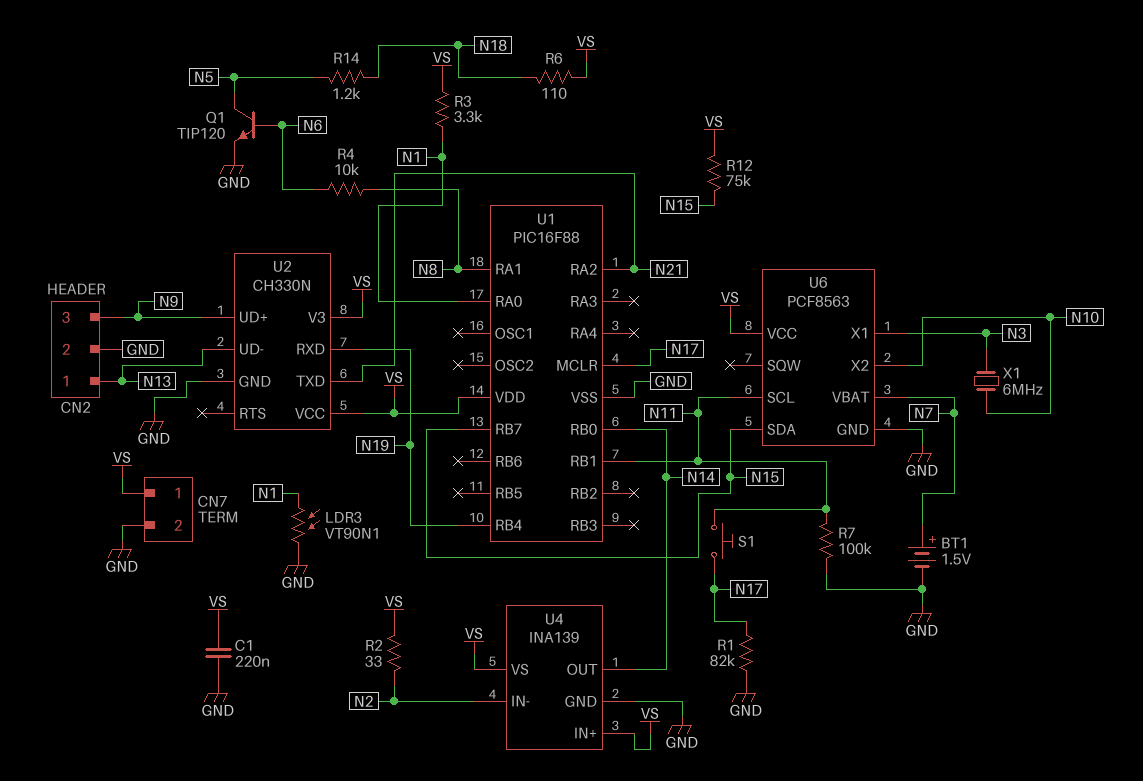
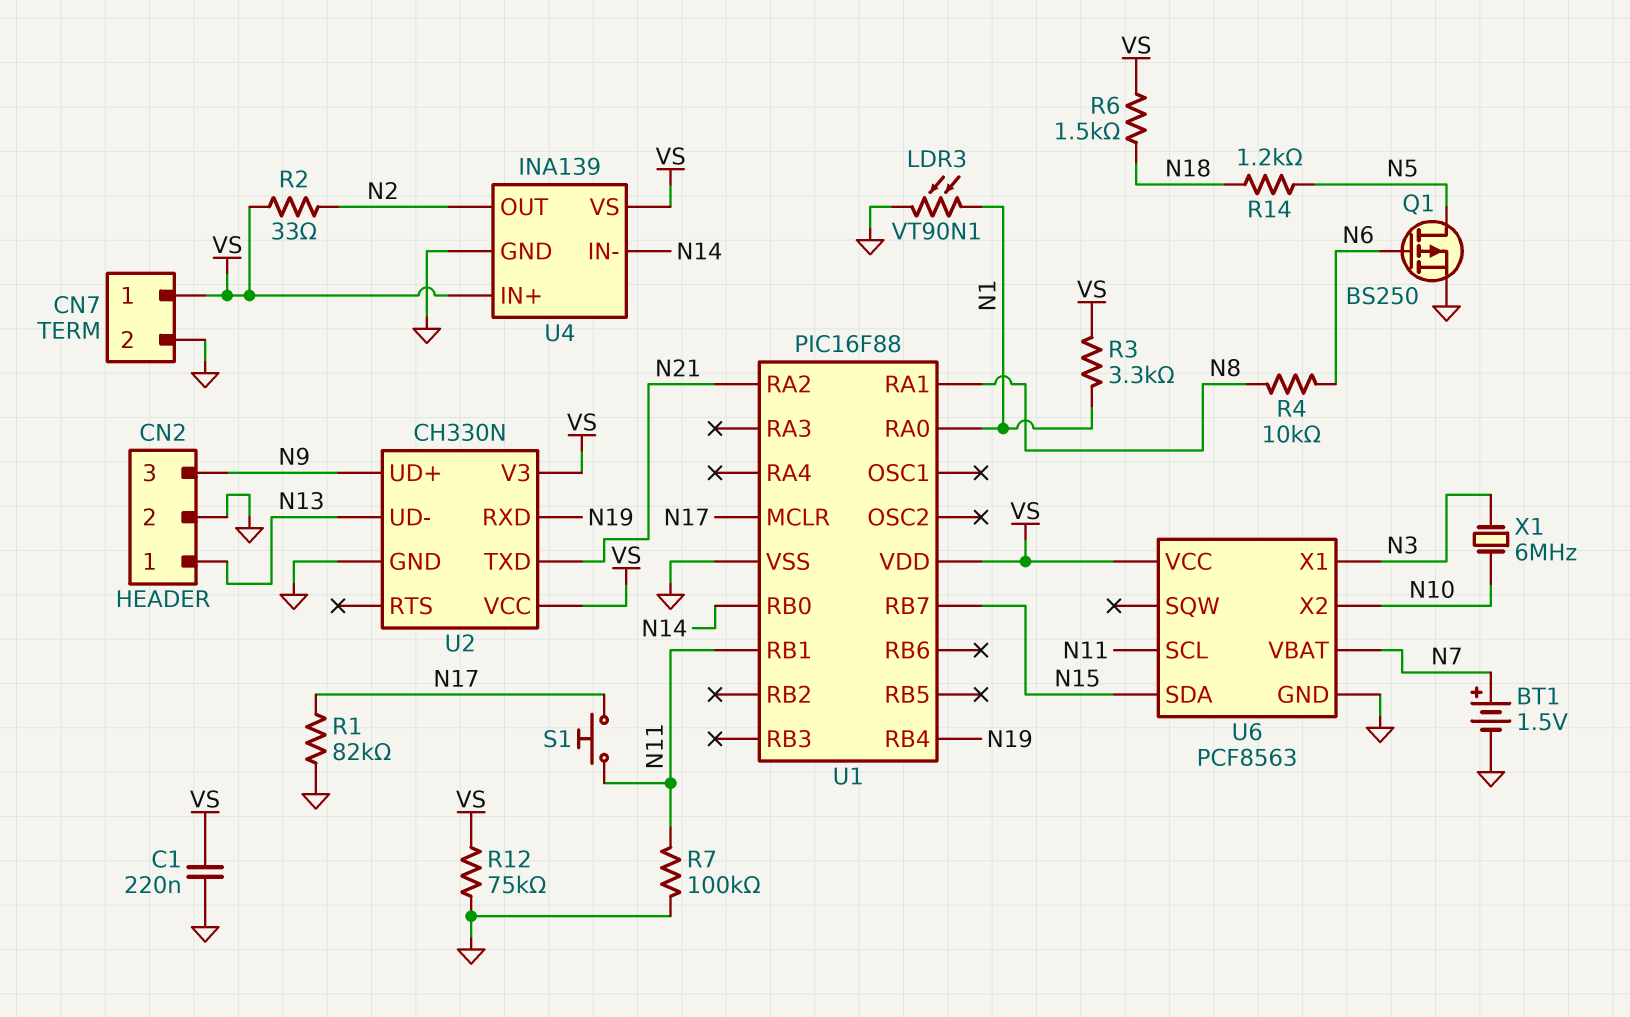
Q1: NPN TIP120 (B N6, C N5, E GND) -> PMOS BS250 (G N6, D N5, S GND)
R6: 110 (N18, VS) -> 1.5k (N18, VS)
R12: 75k (N15, VS) -> 75k (GND, VS)
U4 pin IN-: N2 -> N14
U4 pin OUT: N14 -> N2

